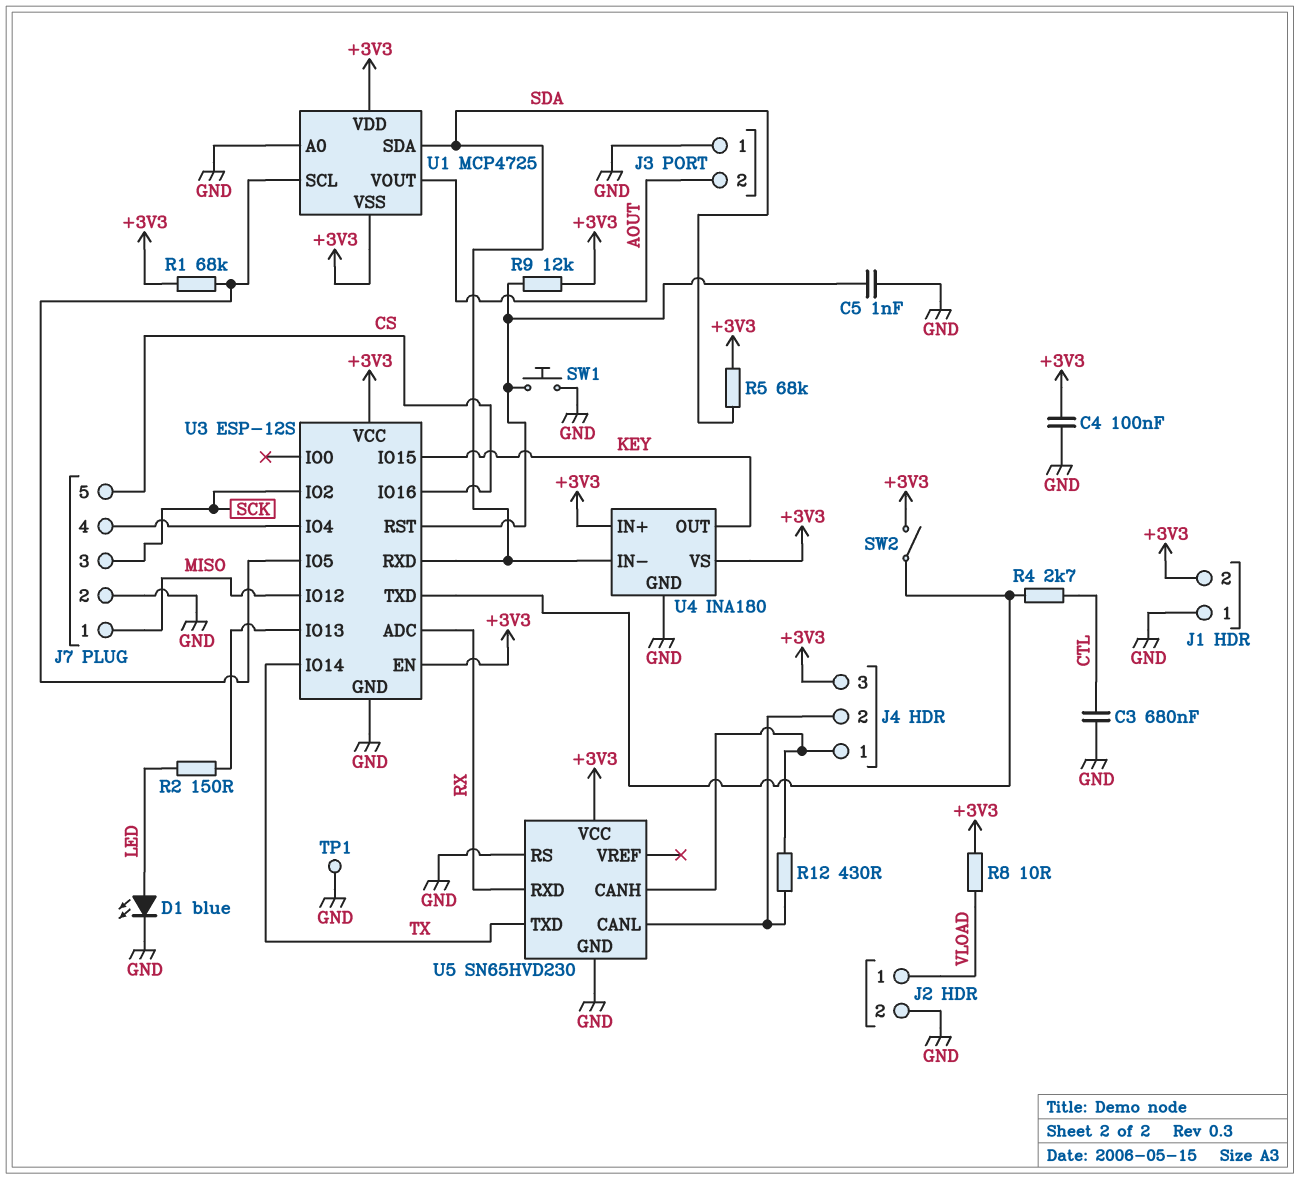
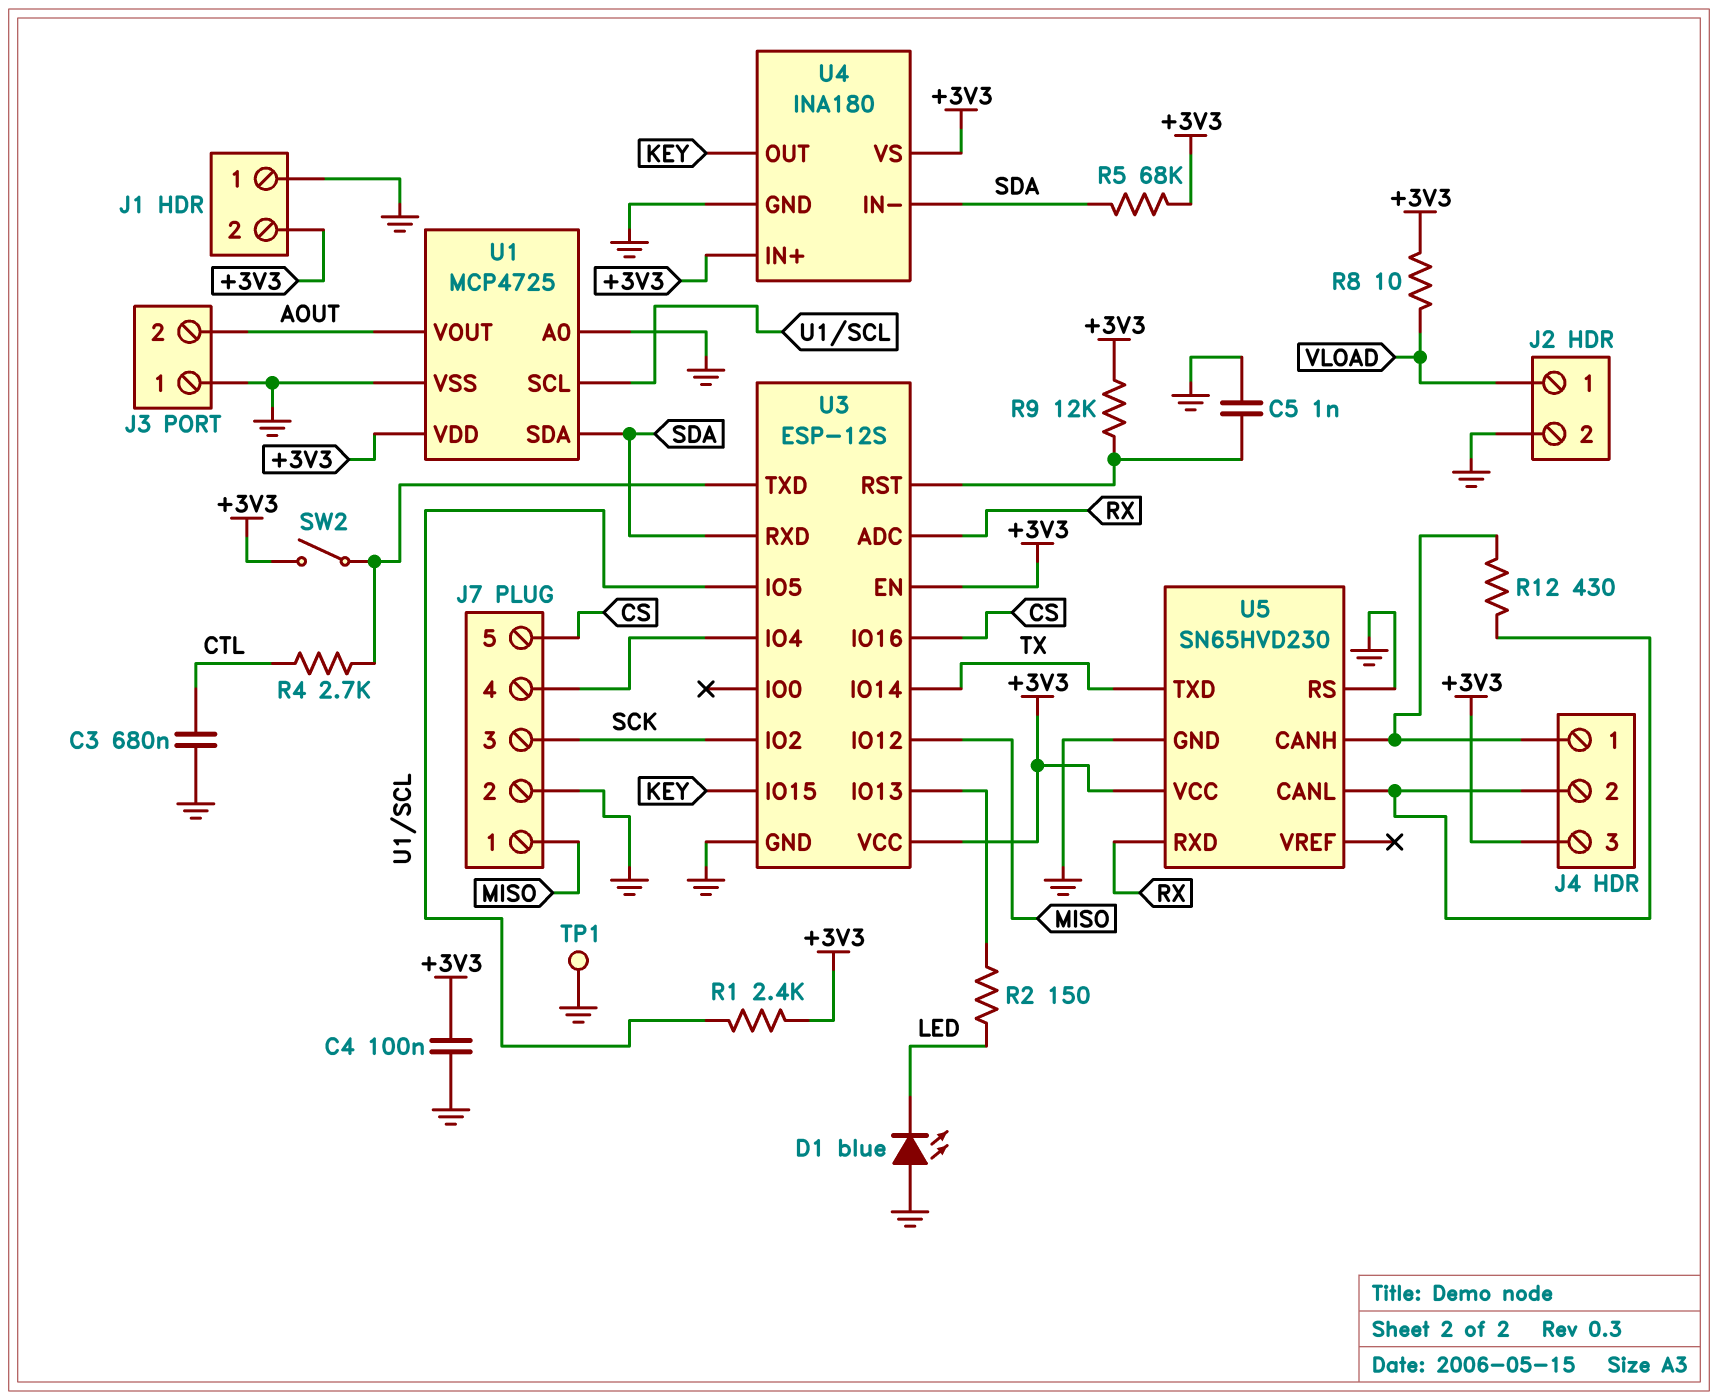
D1: LED blue (A LED, K GND) -> LED blue (A GND, K LED)
R1: 68k (+3V3, U1/SCL) -> 2.4k (+3V3, U1/SCL)
SW1: button (GND, U3/RST) -> none
U1 pin VSS: +3V3 -> GND

